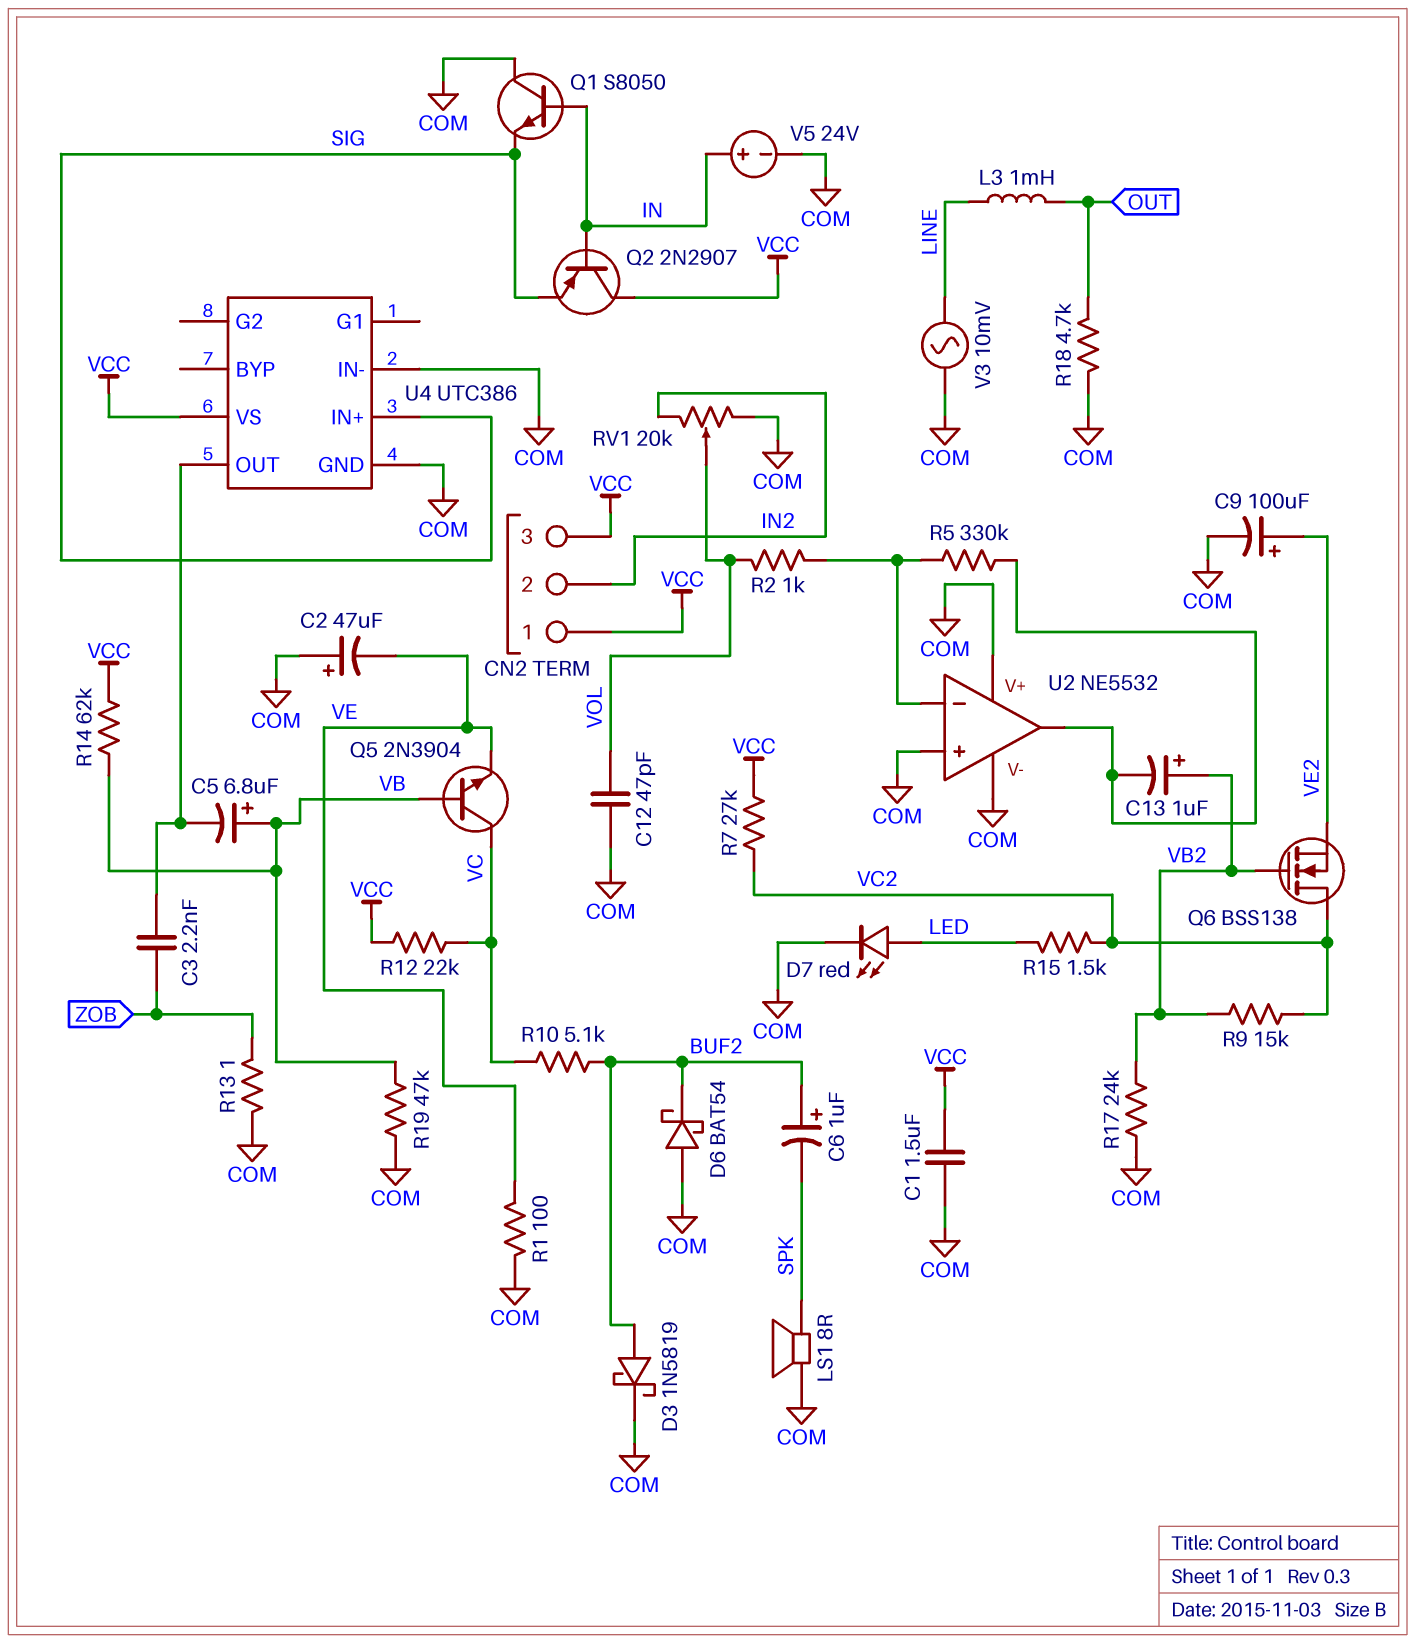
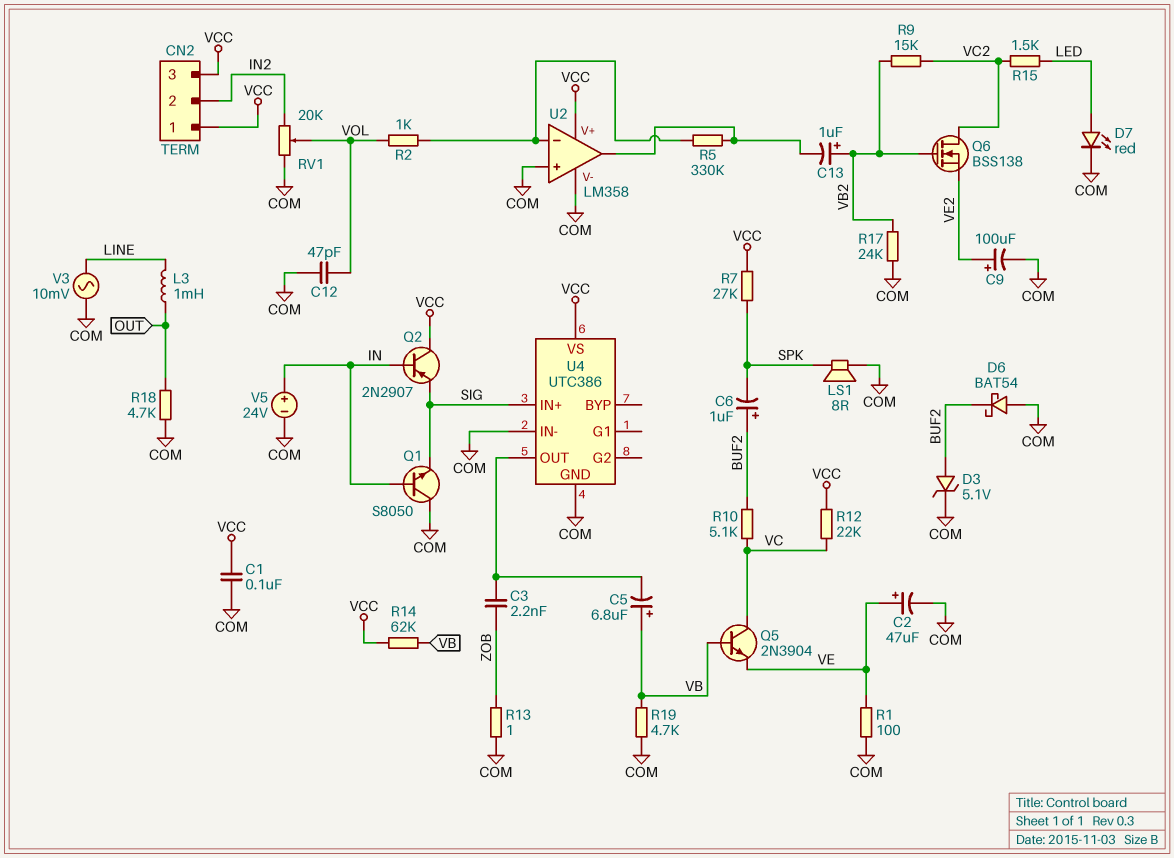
C1: 1.5uF (COM, VCC) -> 100nF (COM, VCC)
C2: 47uF (plus COM, minus VE) -> 47uF (plus VE, minus COM)
D3: schottky 1N5819 (A BUF2, K COM) -> zener 5.1V (A BUF2, K COM)
R7: 27k (VC2, VCC) -> 27k (SPK, VCC)
R19: 47k (COM, VB) -> 4.7k (COM, VB)
U2: NE5532 -> LM358
U2 pin V+: COM -> VCC

